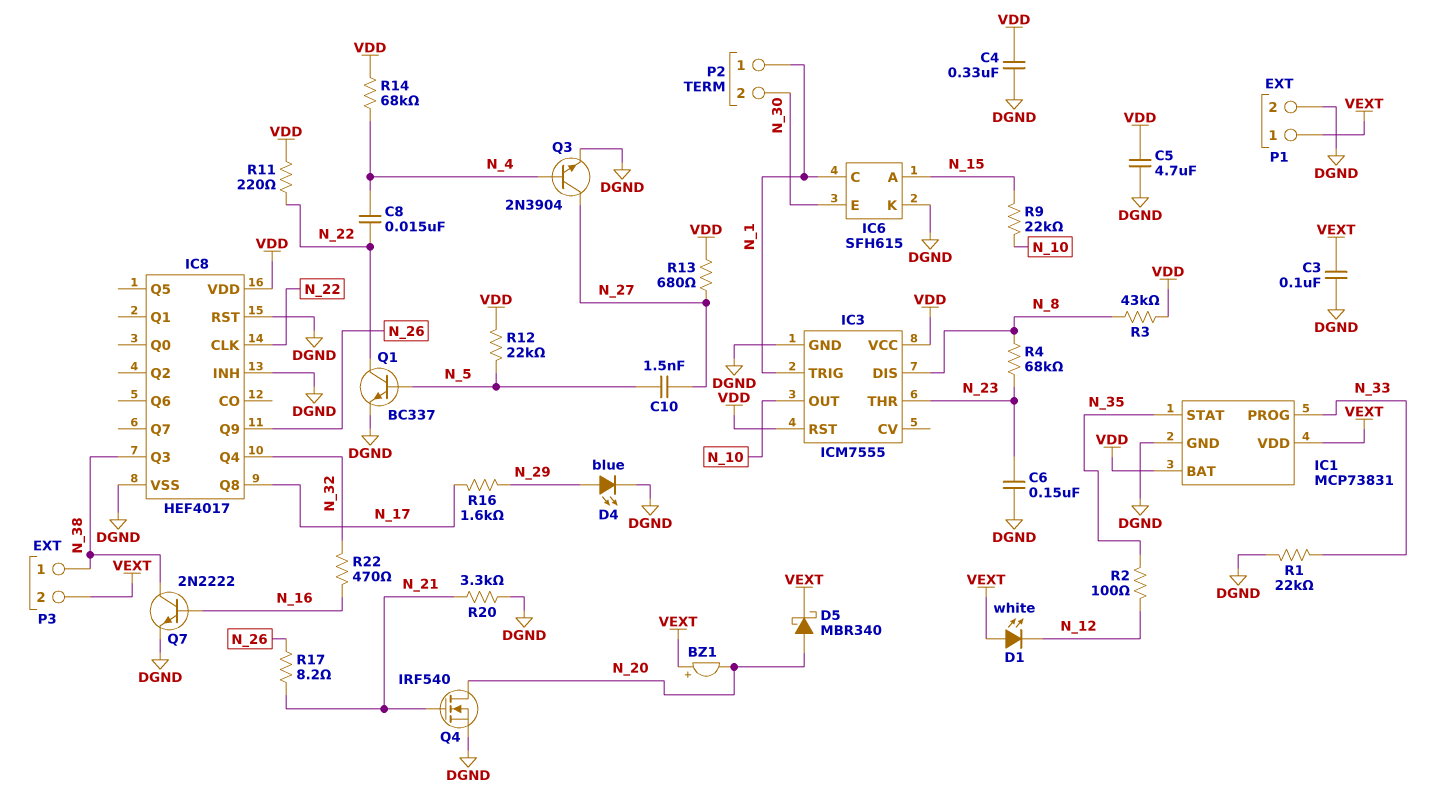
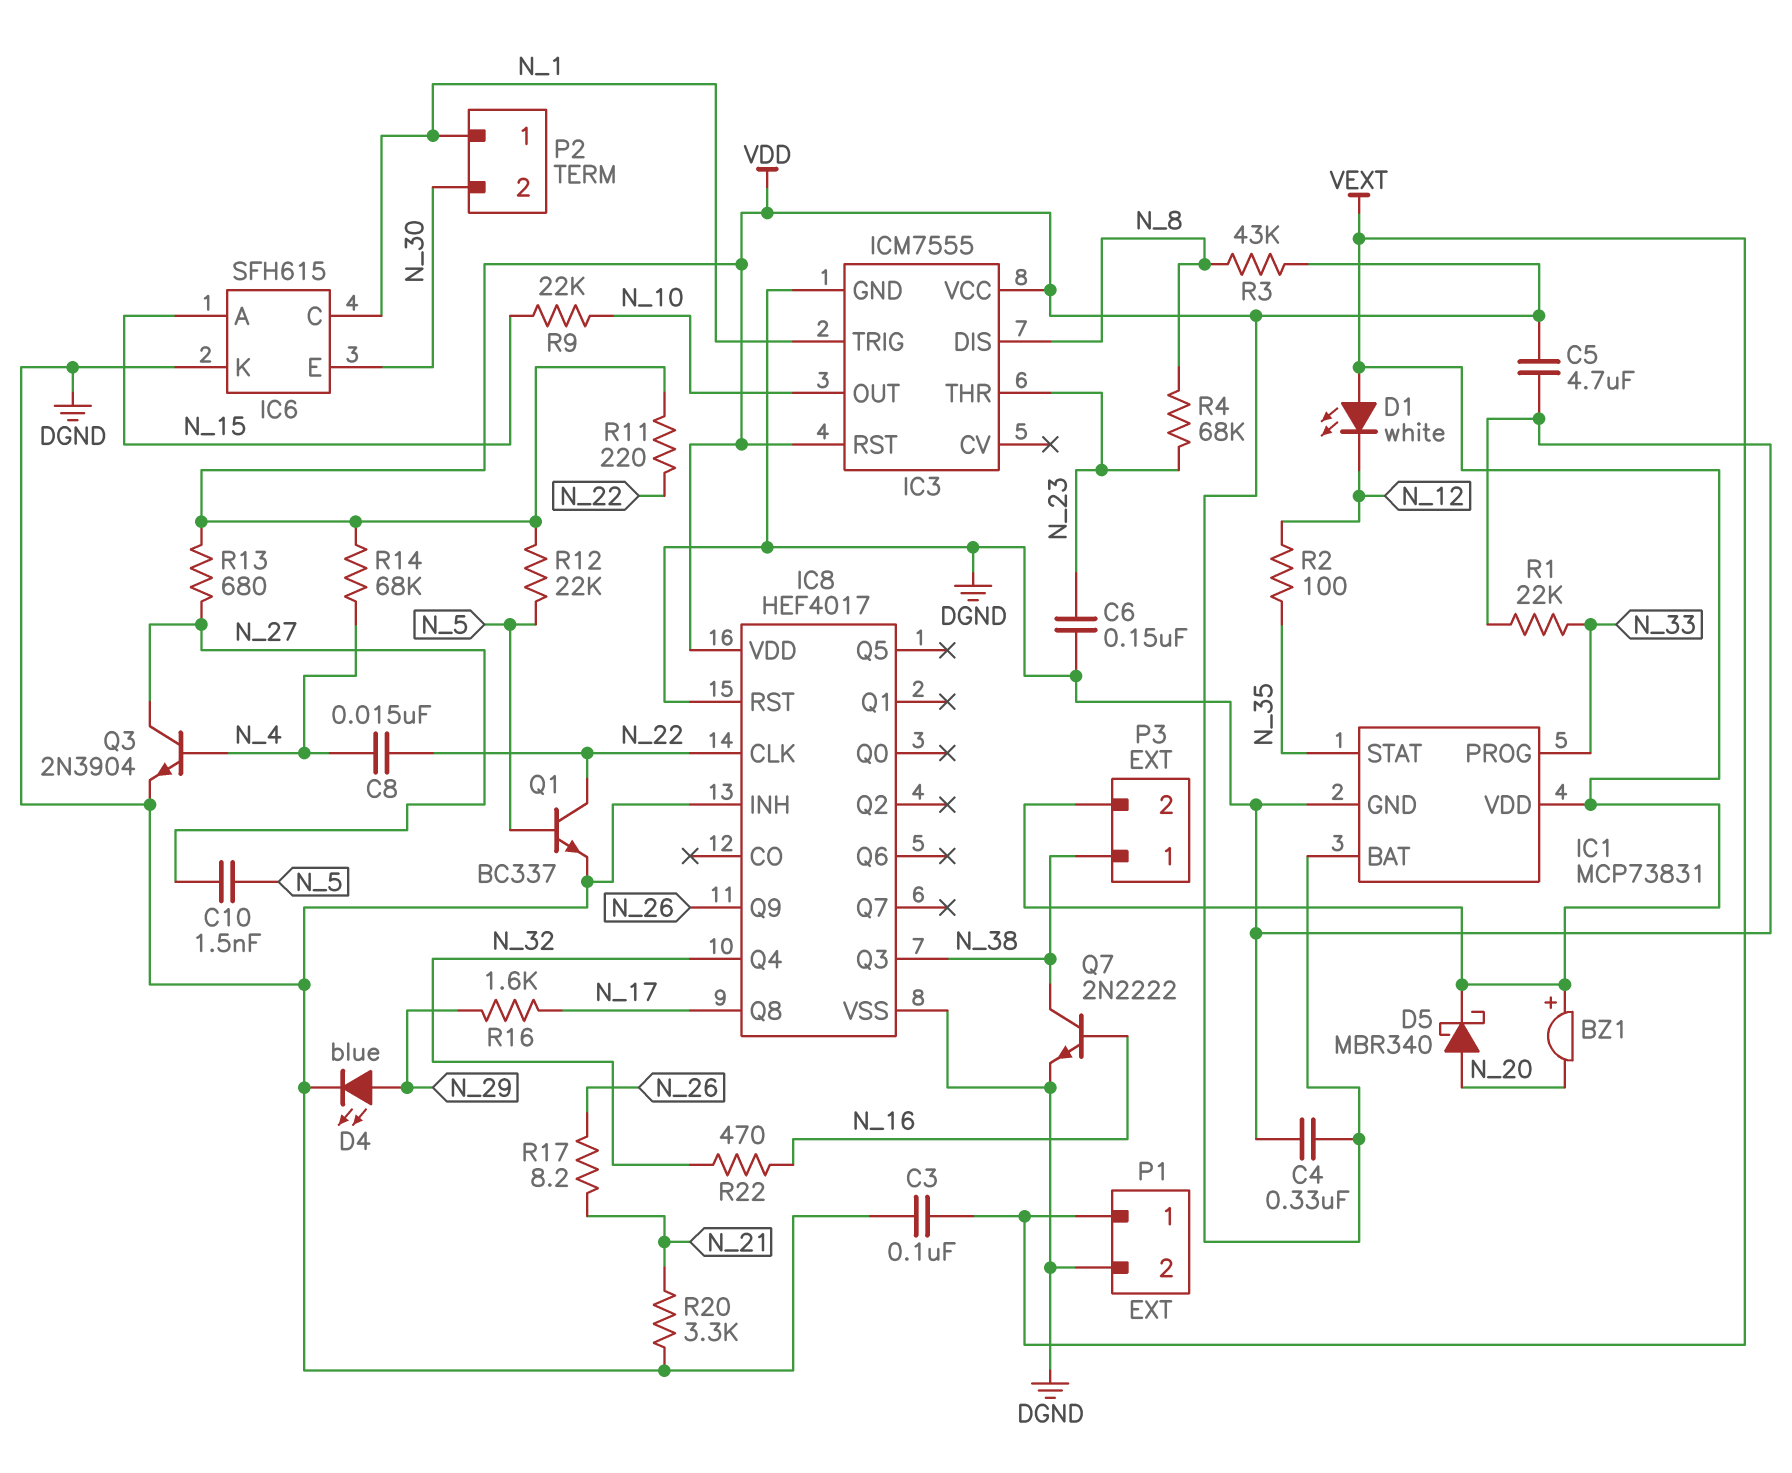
Q4: NMOS IRF540 (G N_21, D N_20, S DGND) -> none

